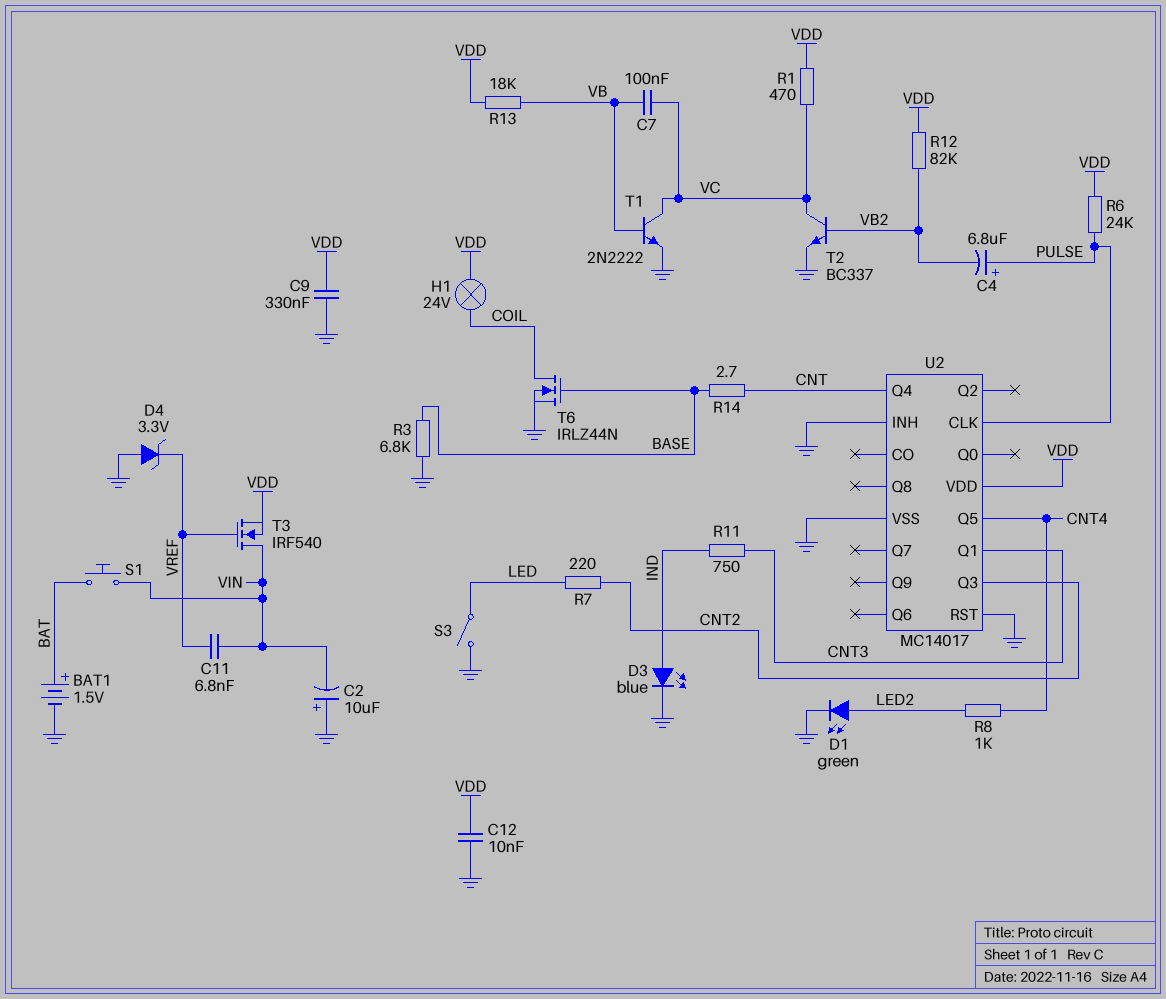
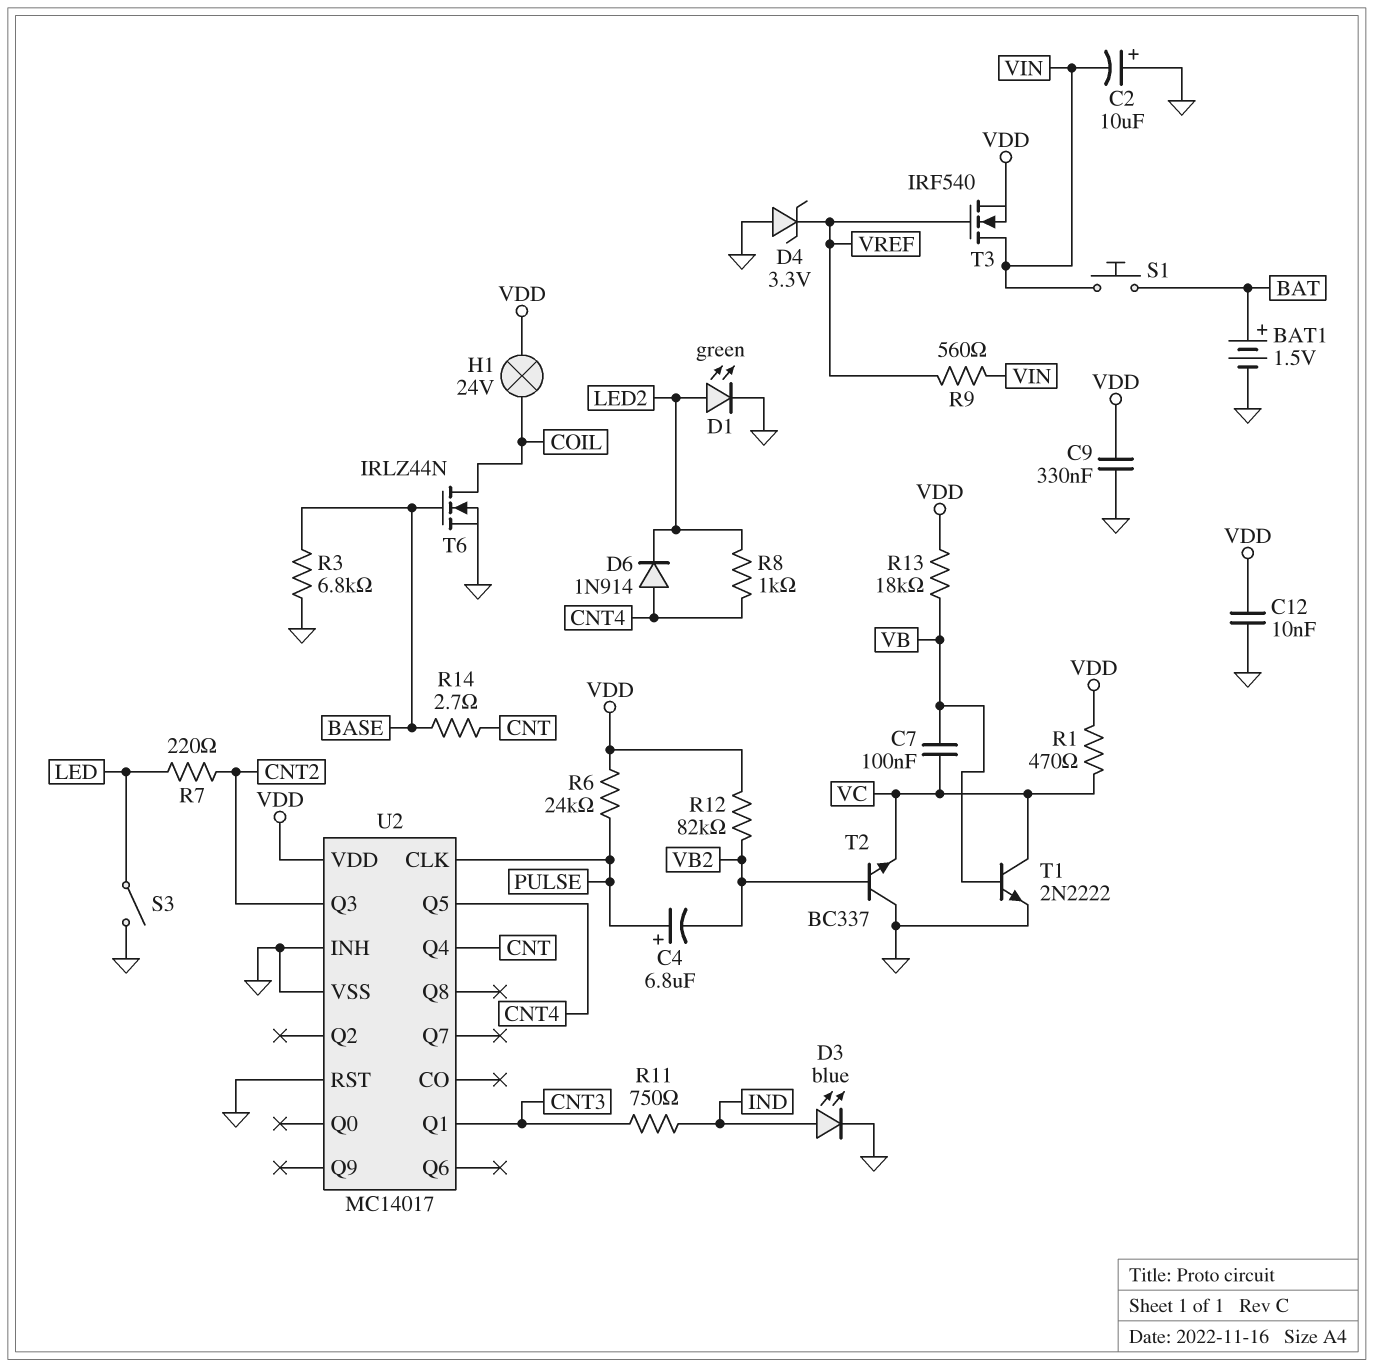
C11: 6.8nF (VIN, VREF) -> none
D6: none -> diode 1N914 (A CNT4, K LED2)
R9: none -> 560 (VIN, VREF)
T2: NPN BC337 (B VB2, C VC, E GND) -> NPN BC337 (B VB2, C GND, E VC)

